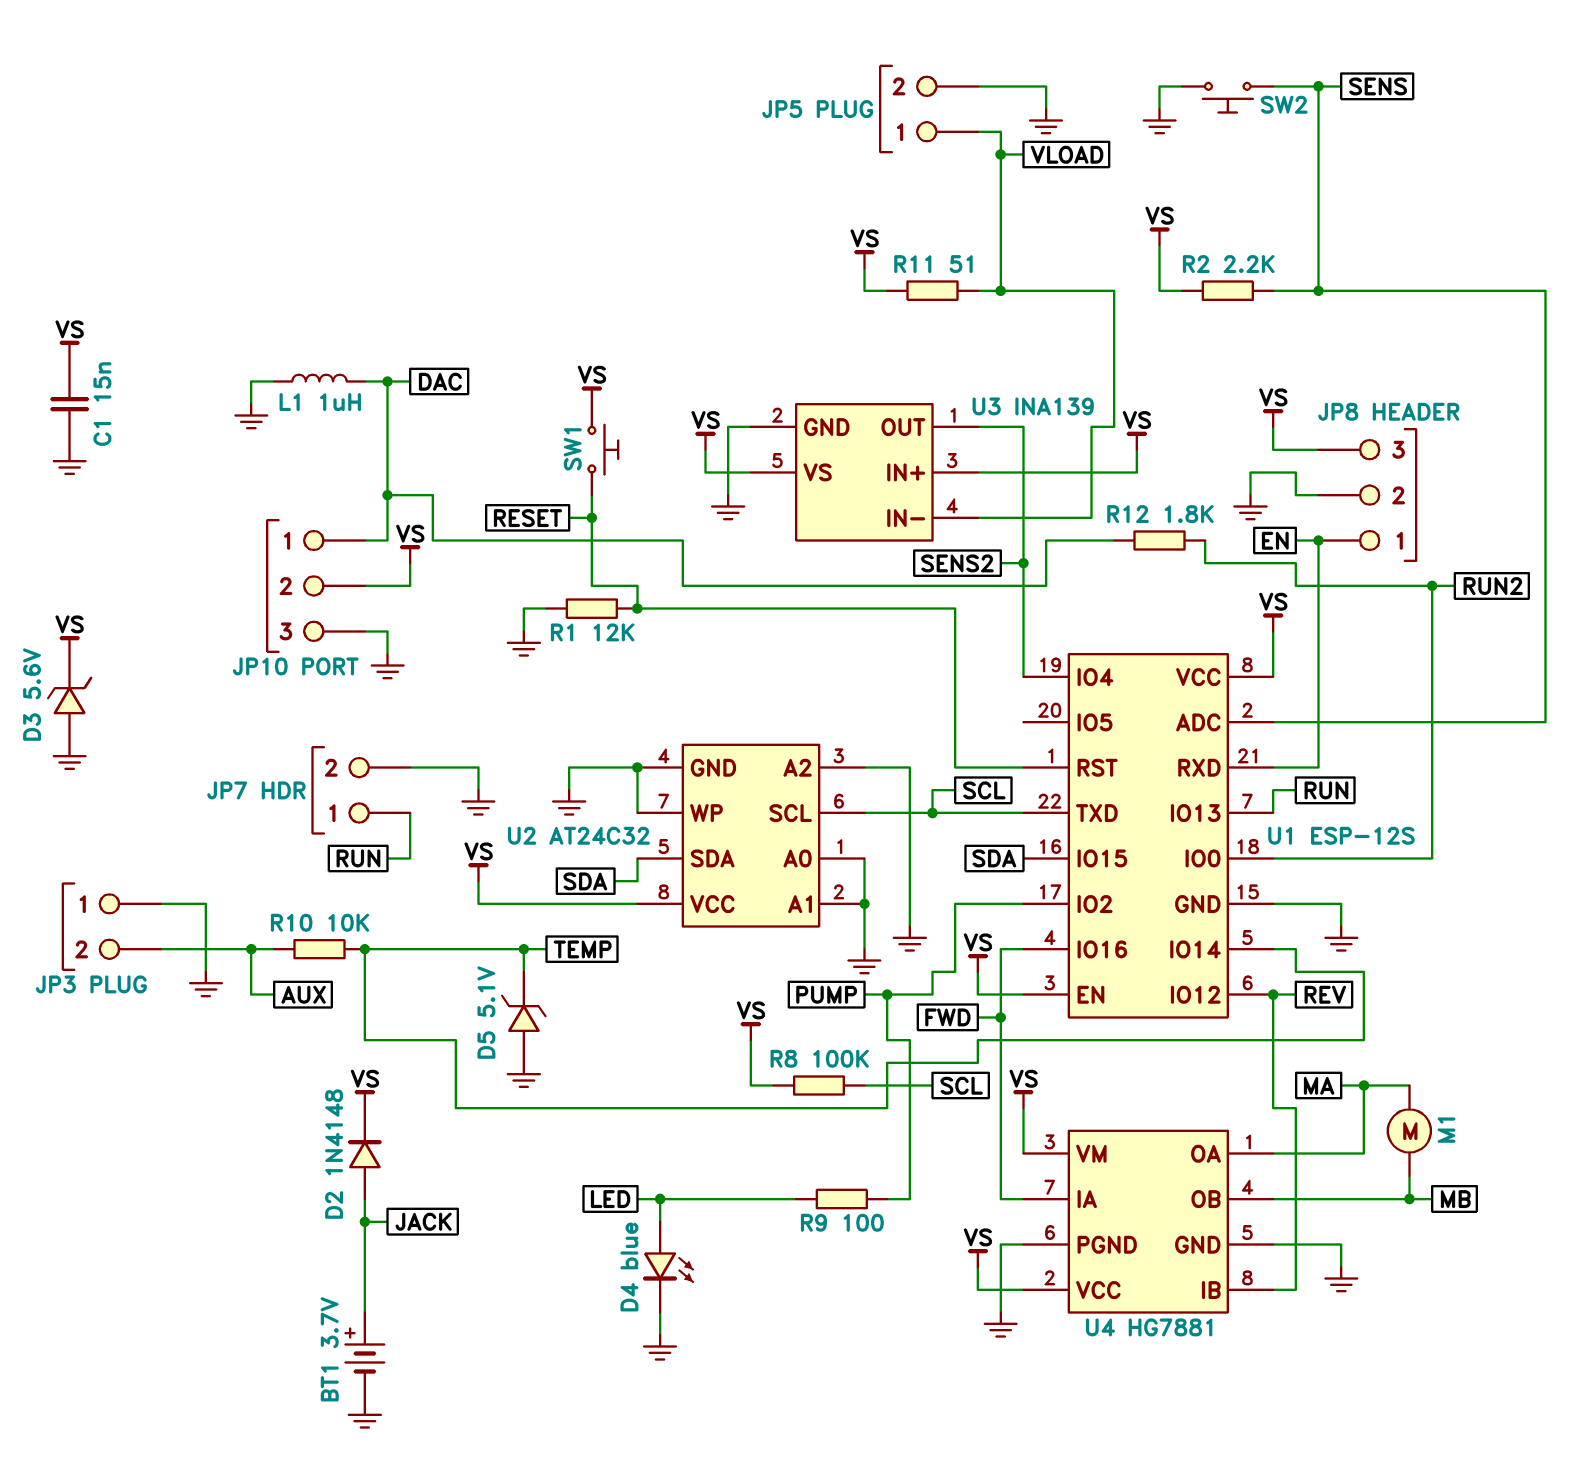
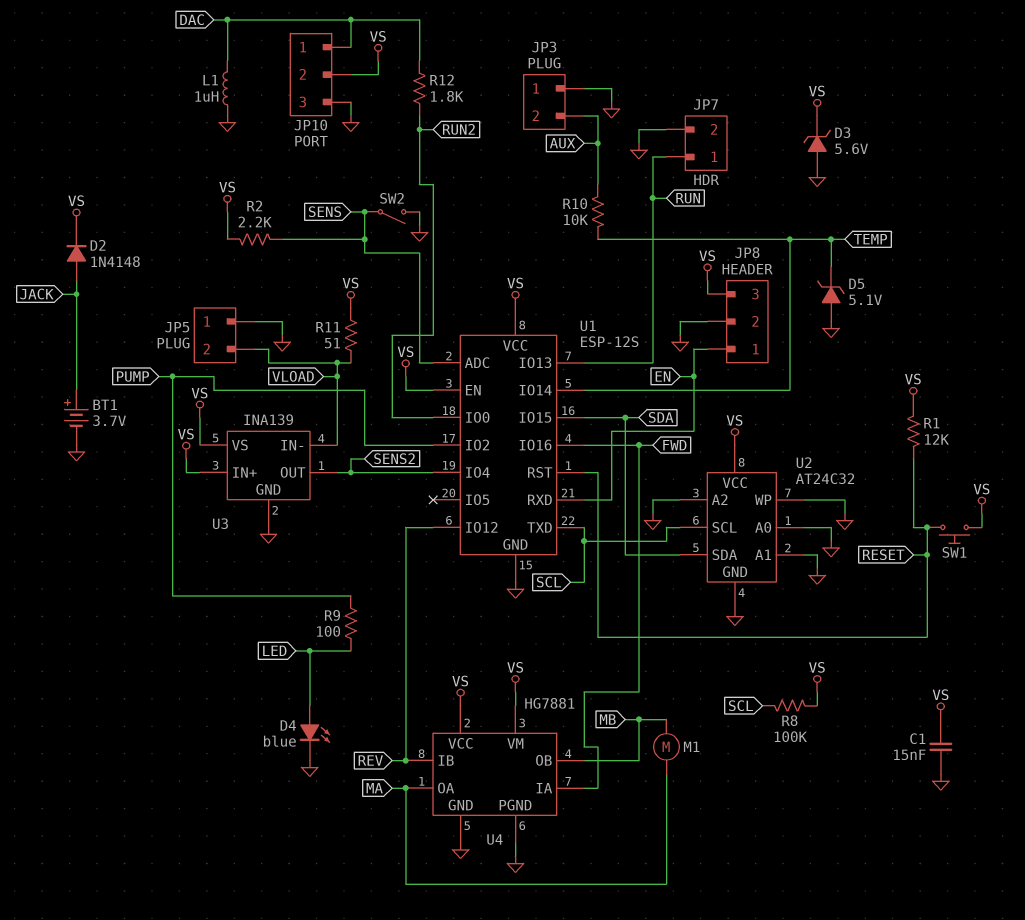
JP5 pin 1: VLOAD -> GND
JP5 pin 2: GND -> VLOAD
R1: 12k (GND, RESET) -> 12k (RESET, VS)
SW2: button (GND, SENS) -> switch (GND, SENS)

